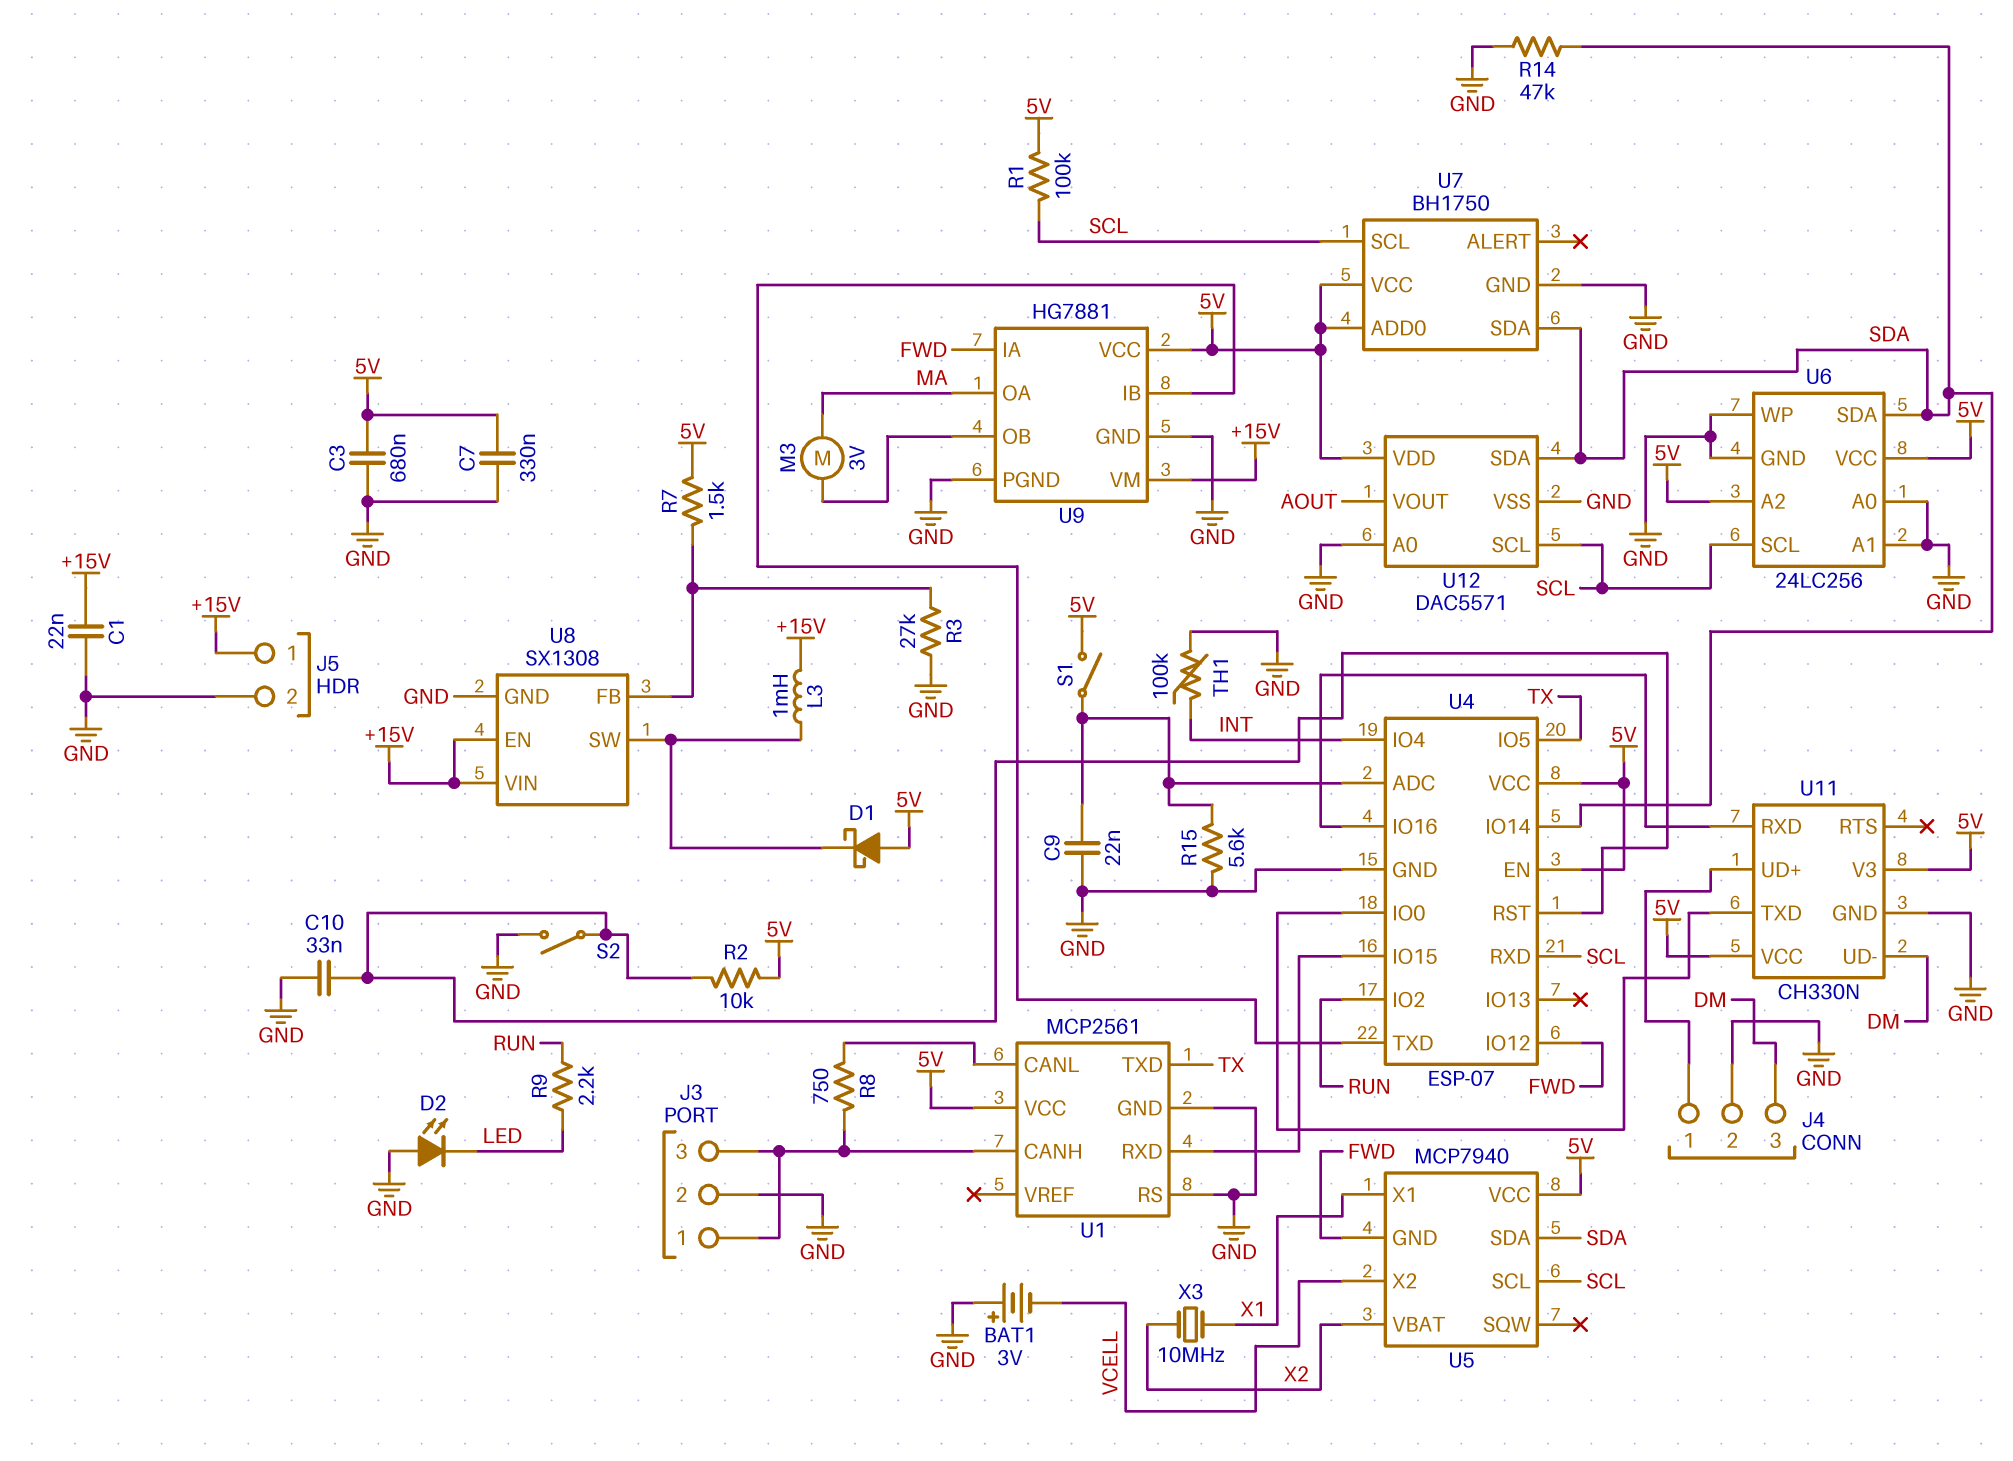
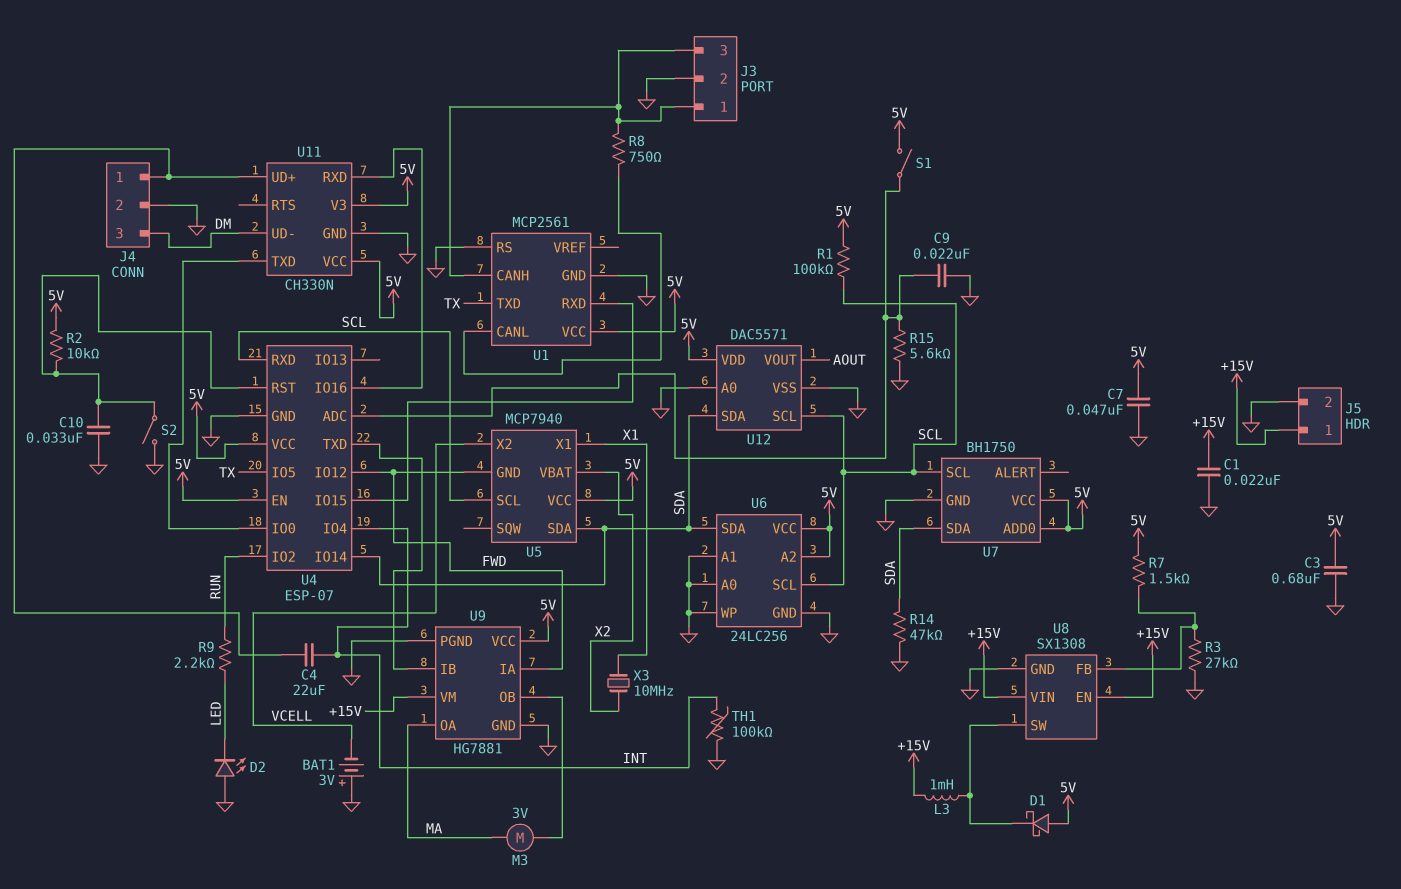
C4: none -> 22uF (INT, J4/1)
C7: 330nF (5V, GND) -> 47nF (5V, GND)

